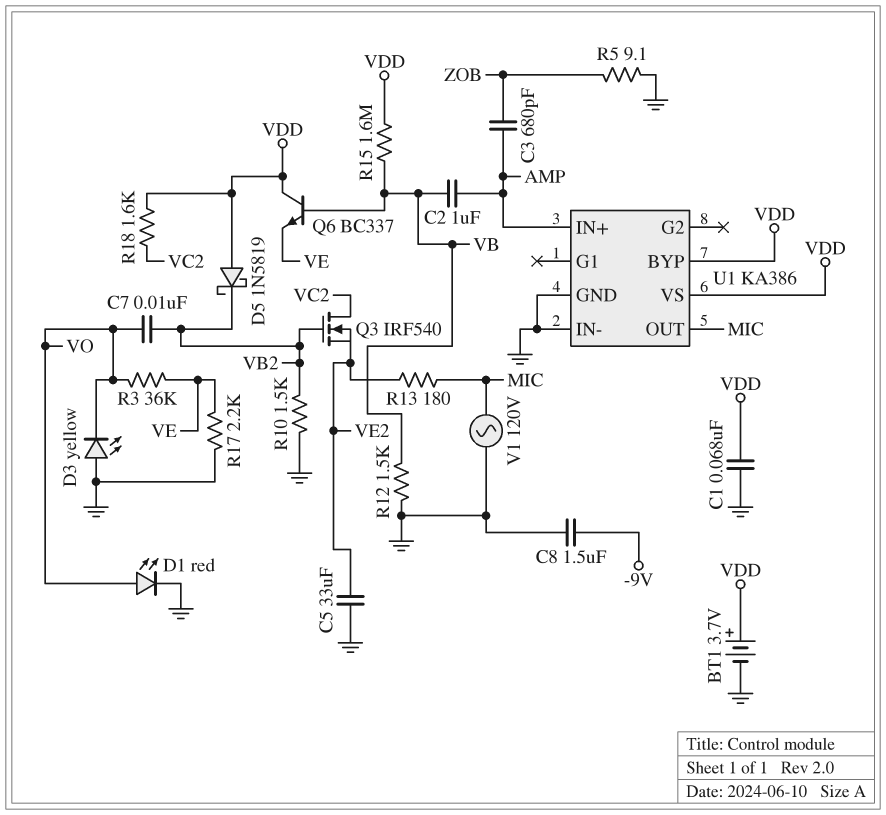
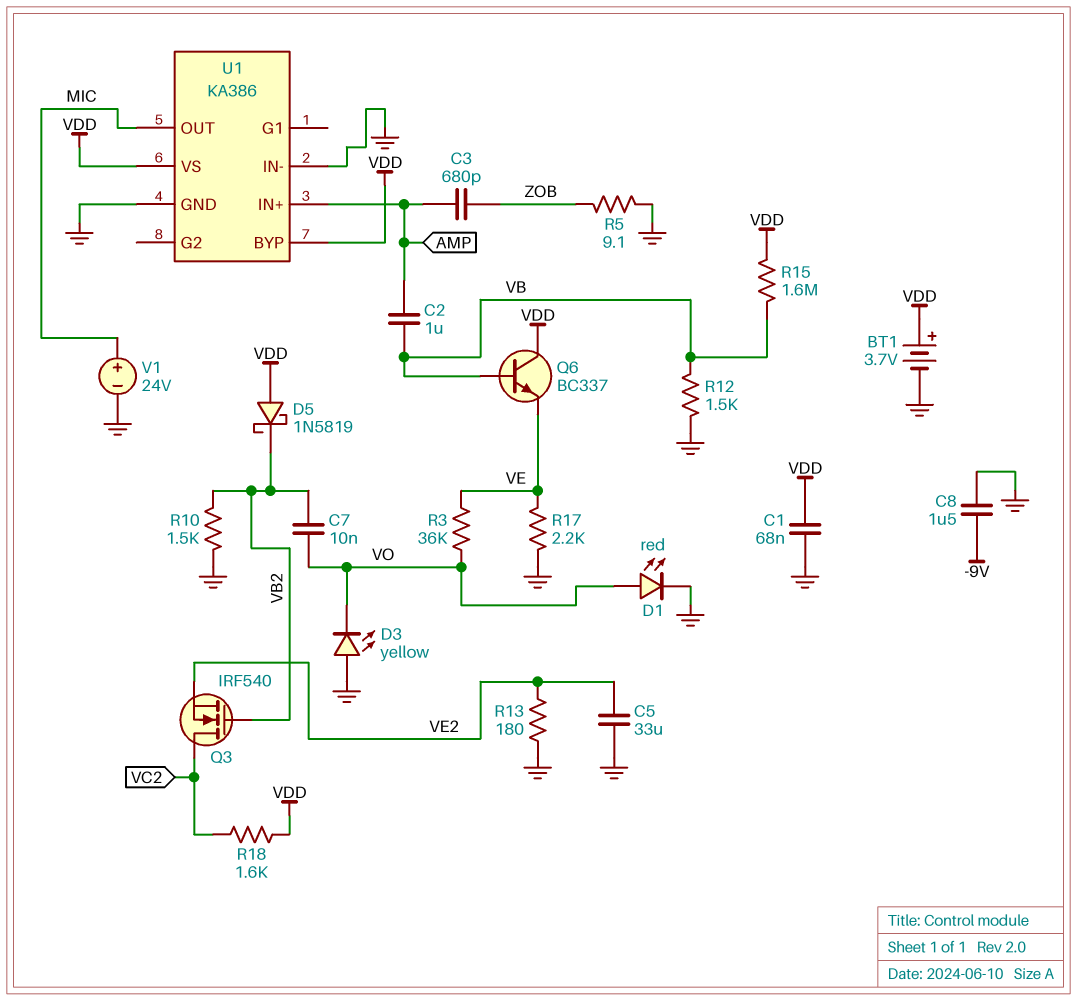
R13: 180 (MIC, VE2) -> 180 (GND, VE2)
V1: AC 120V (GND, MIC) -> 24V (plus MIC, minus GND)

